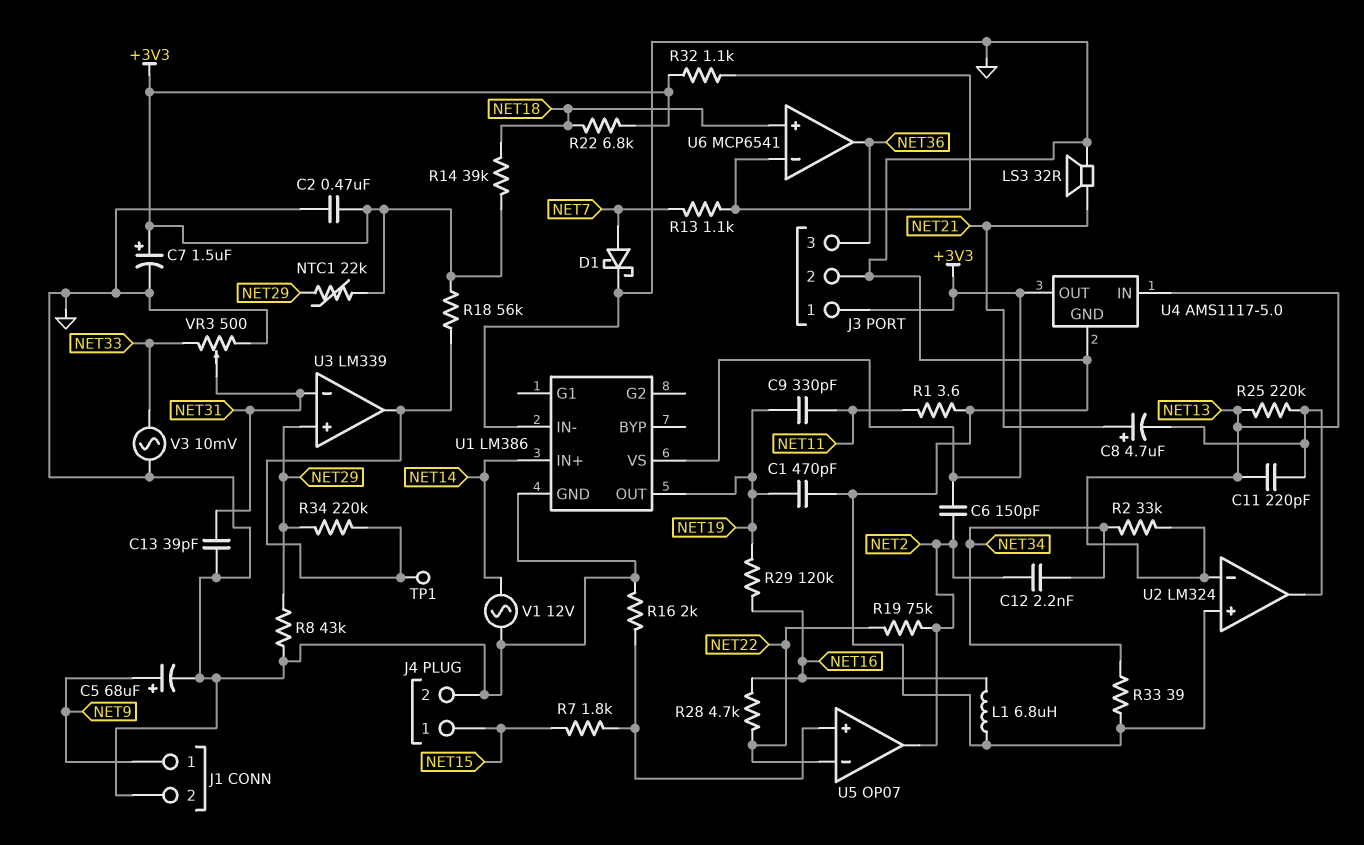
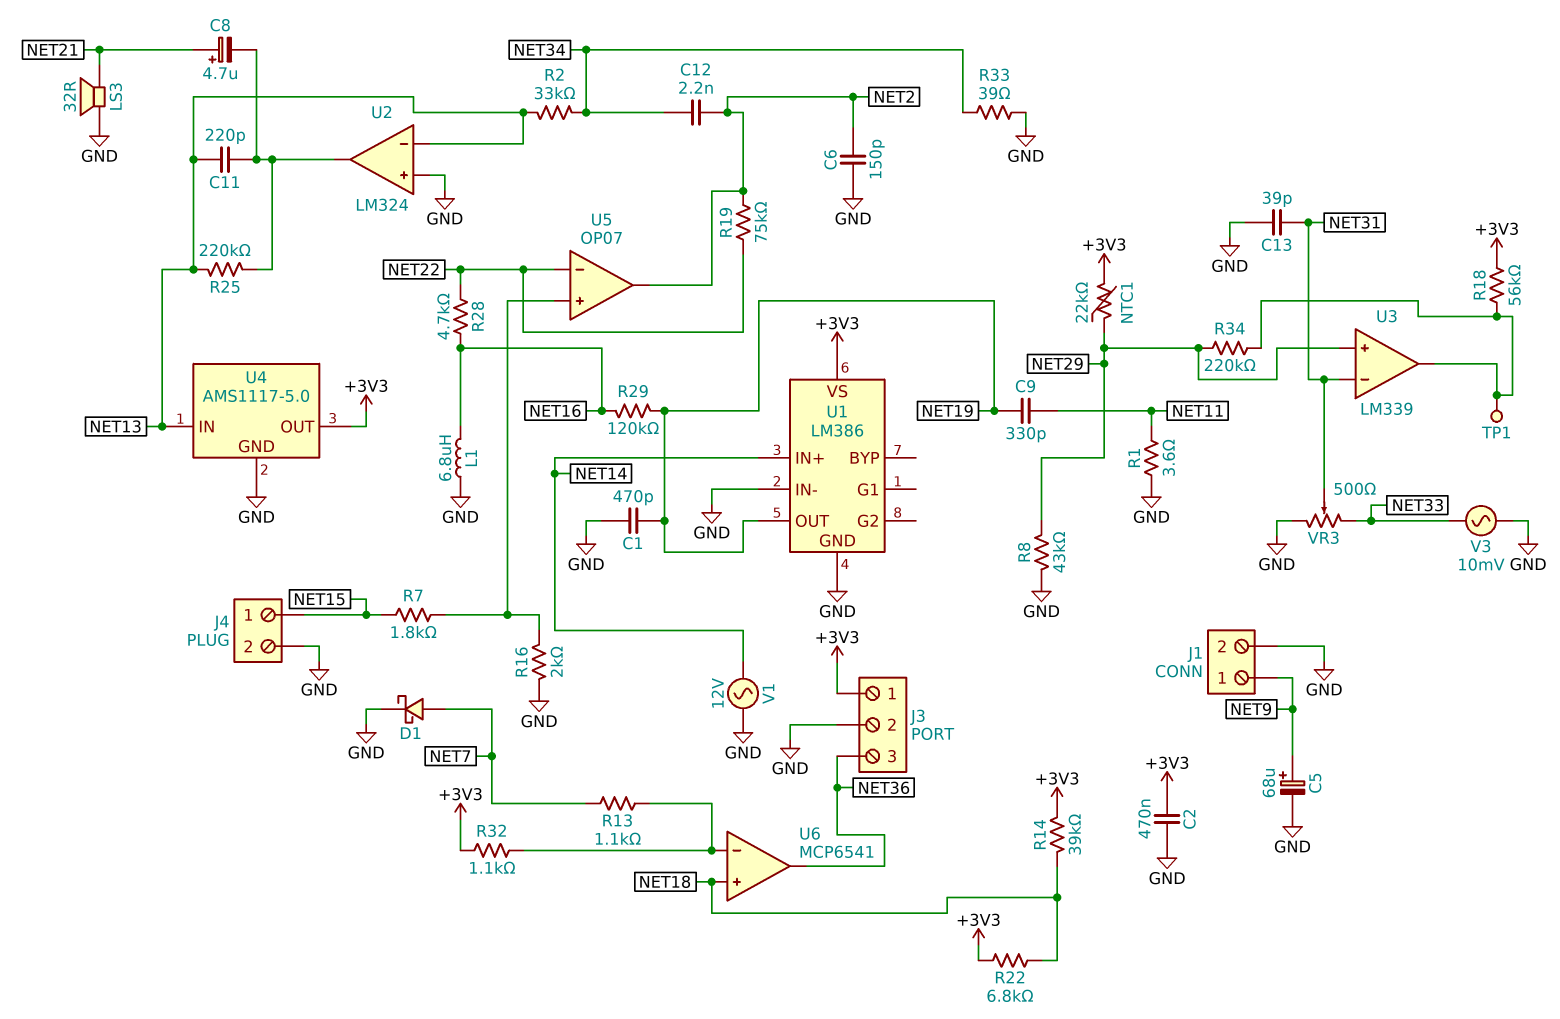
C6: 150pF (+3V3, NET2) -> 150pF (GND, NET2)
C7: 1.5uF (plus +3V3, minus GND) -> none

